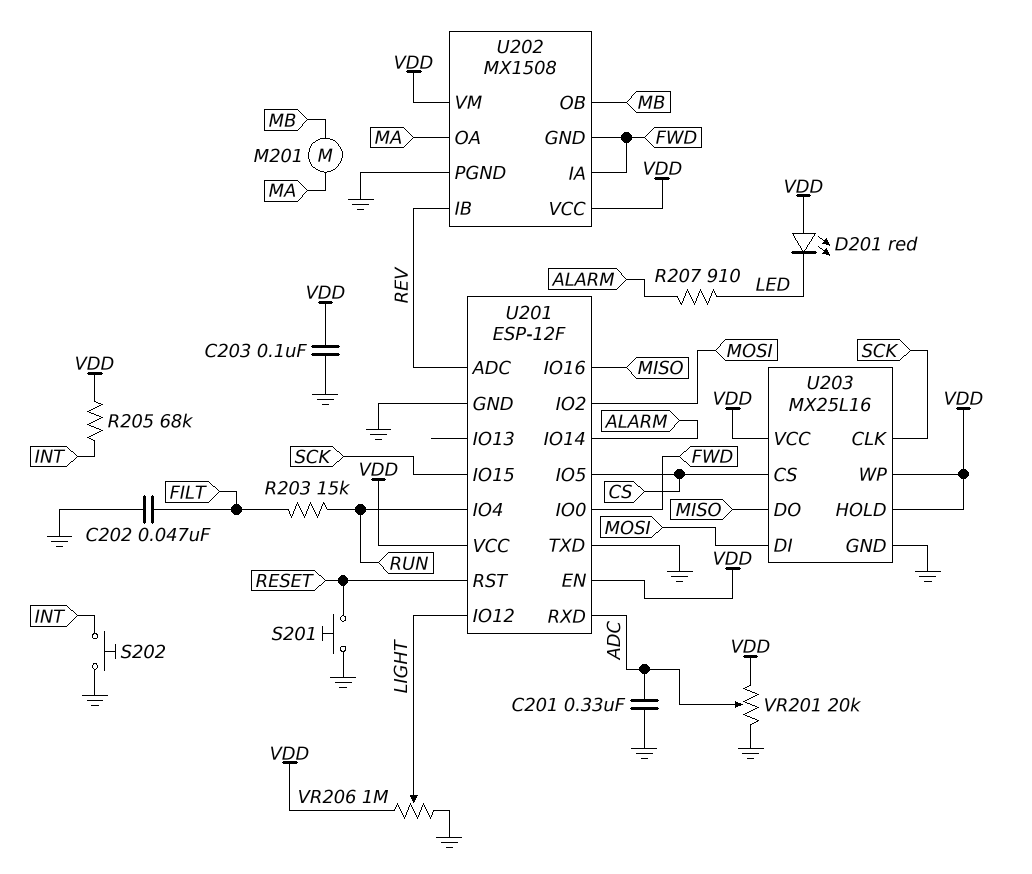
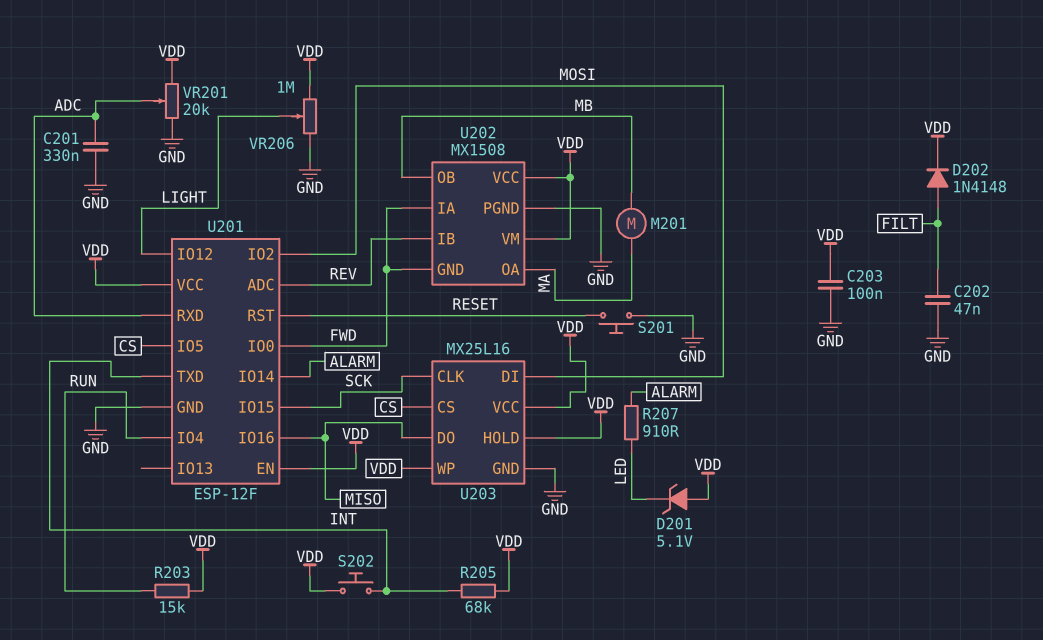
D201: LED red (A VDD, K LED) -> zener 5.1V (A VDD, K LED)
D202: none -> diode 1N4148 (A FILT, K VDD)
R203: 15k (FILT, RUN) -> 15k (RUN, VDD)
S202: button (GND, INT) -> button (INT, VDD)
U201 pin TXD: GND -> INT

